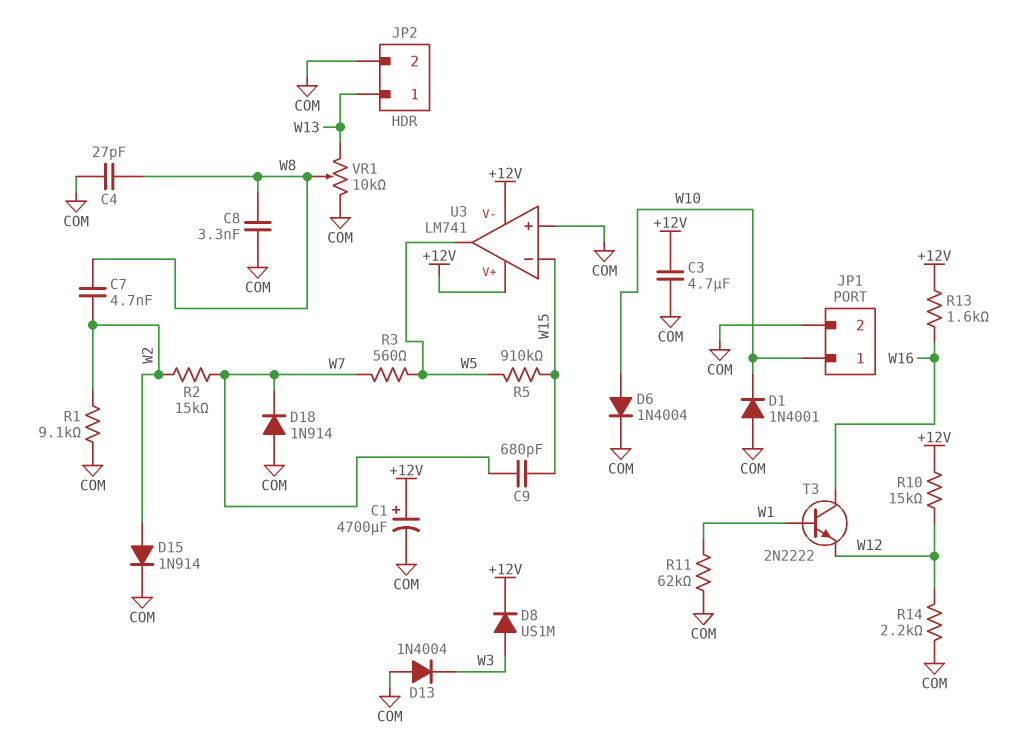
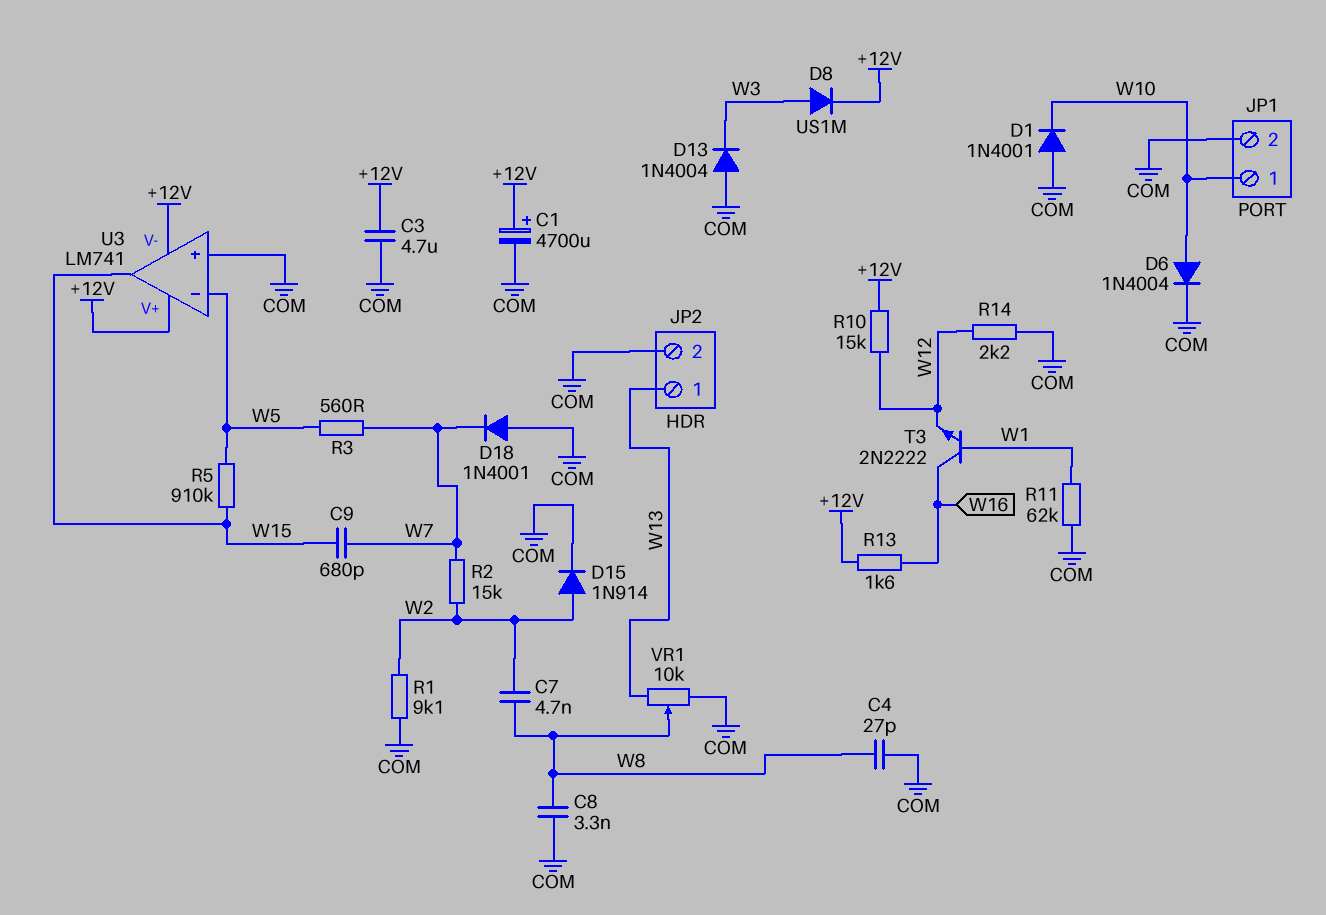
D18: diode 1N914 (A COM, K W7) -> diode 1N4001 (A COM, K W7)
U3 pin in-: W15 -> W5
U3 pin out: W5 -> W15

